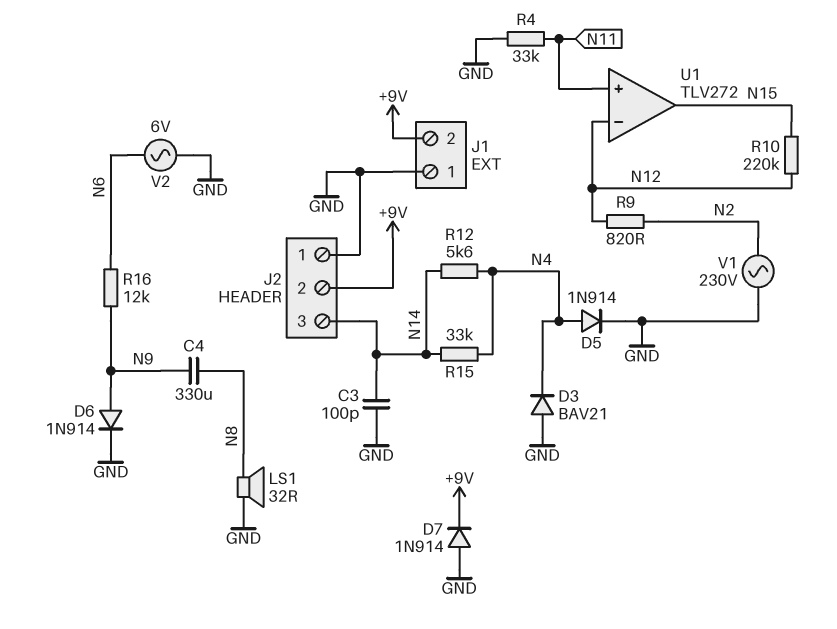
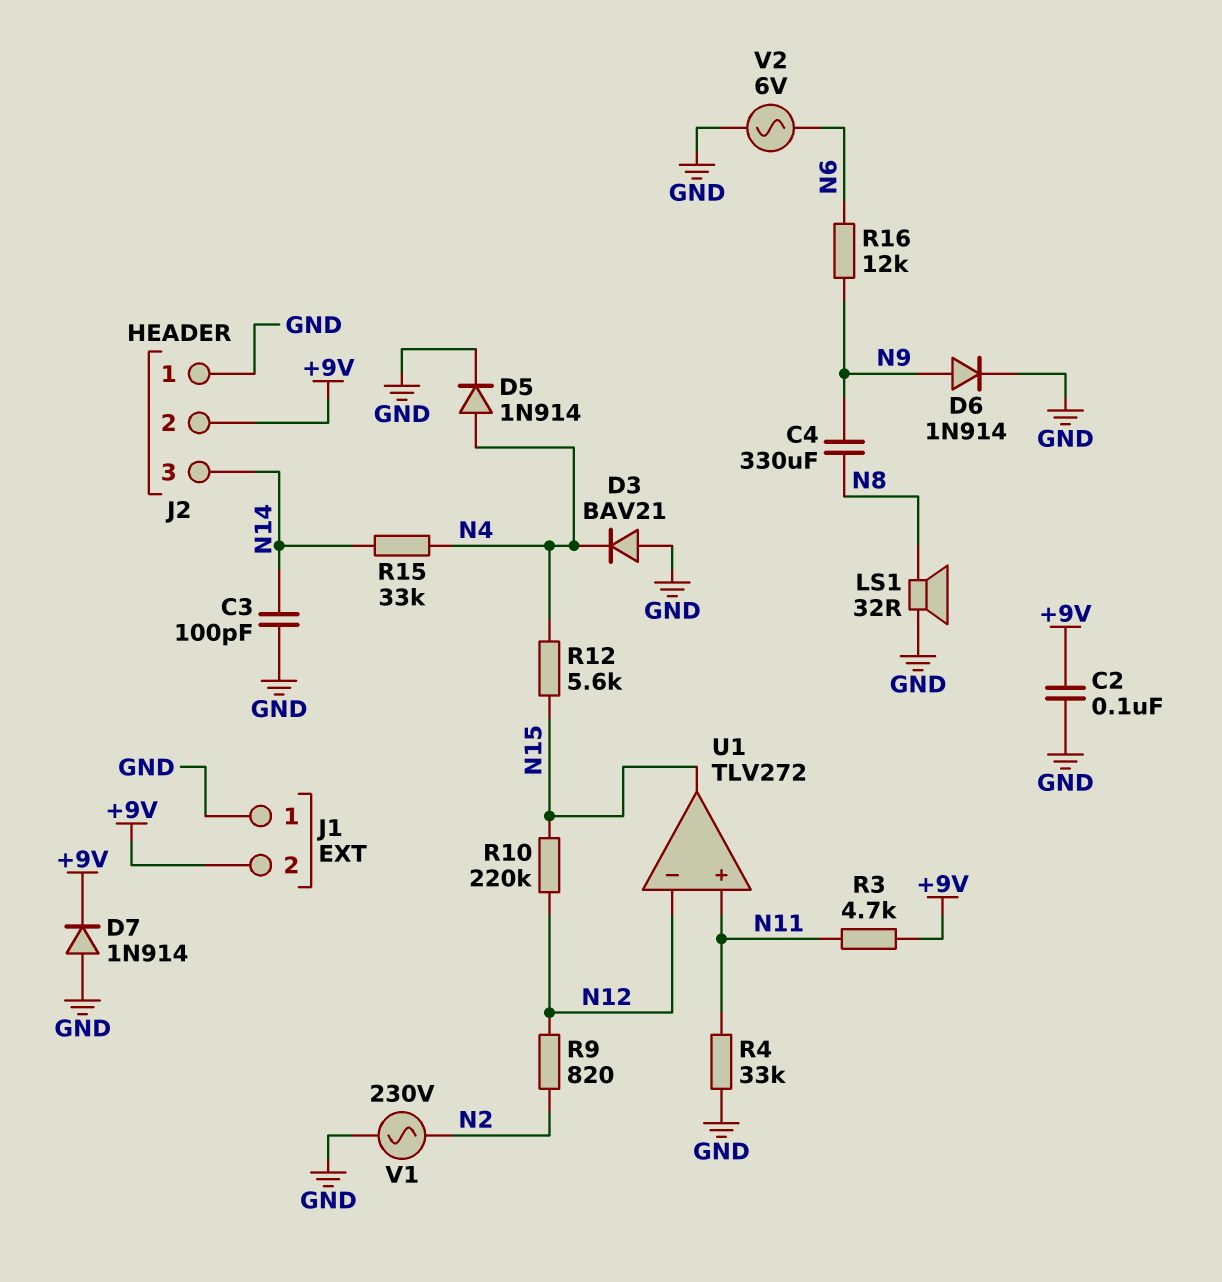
C2: none -> 100nF (+9V, GND)
R3: none -> 4.7k (+9V, N11)
R12: 5.6k (N4, N14) -> 5.6k (N4, N15)

